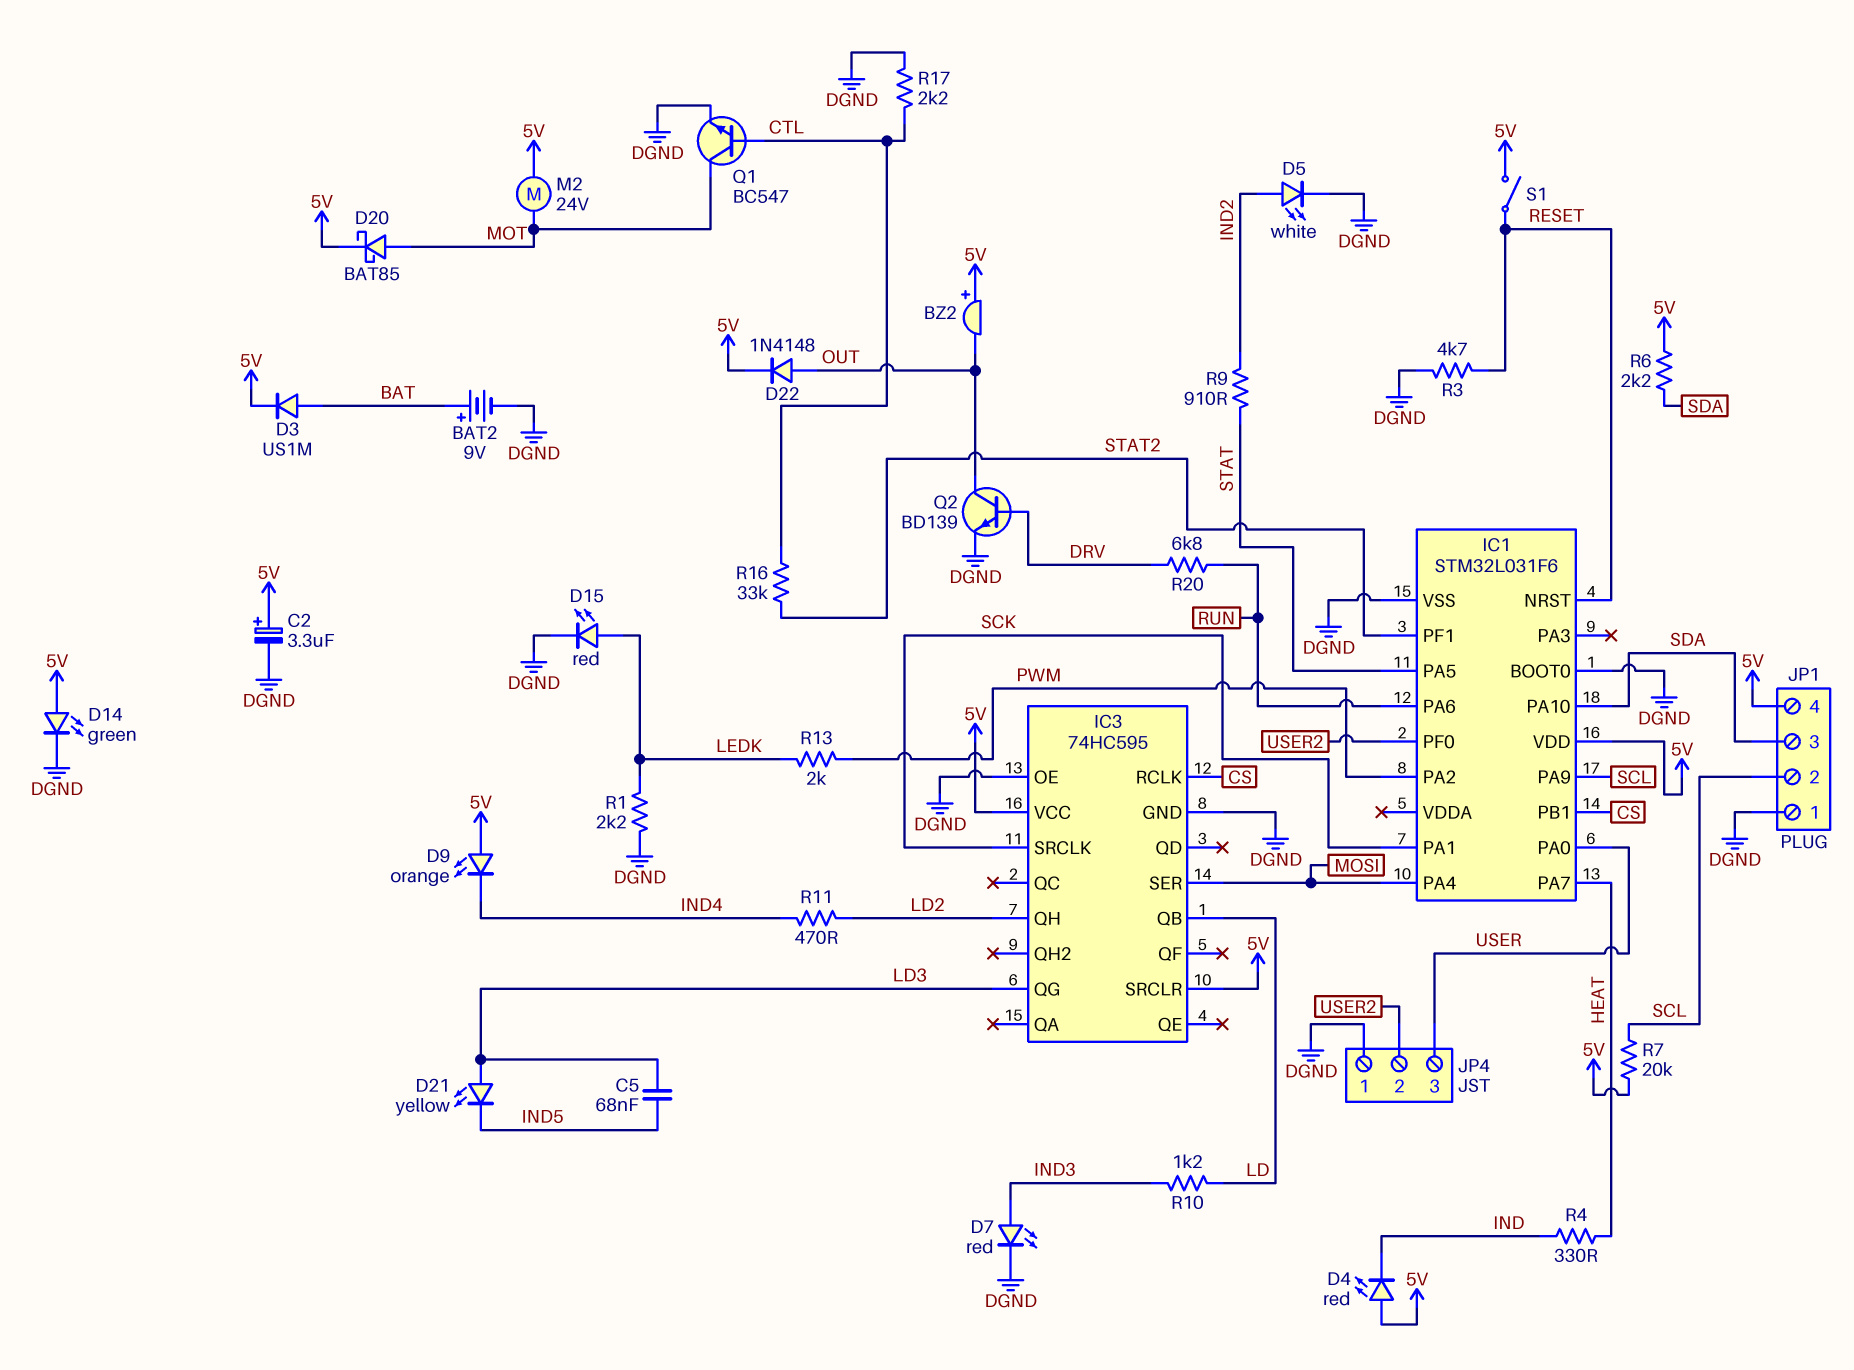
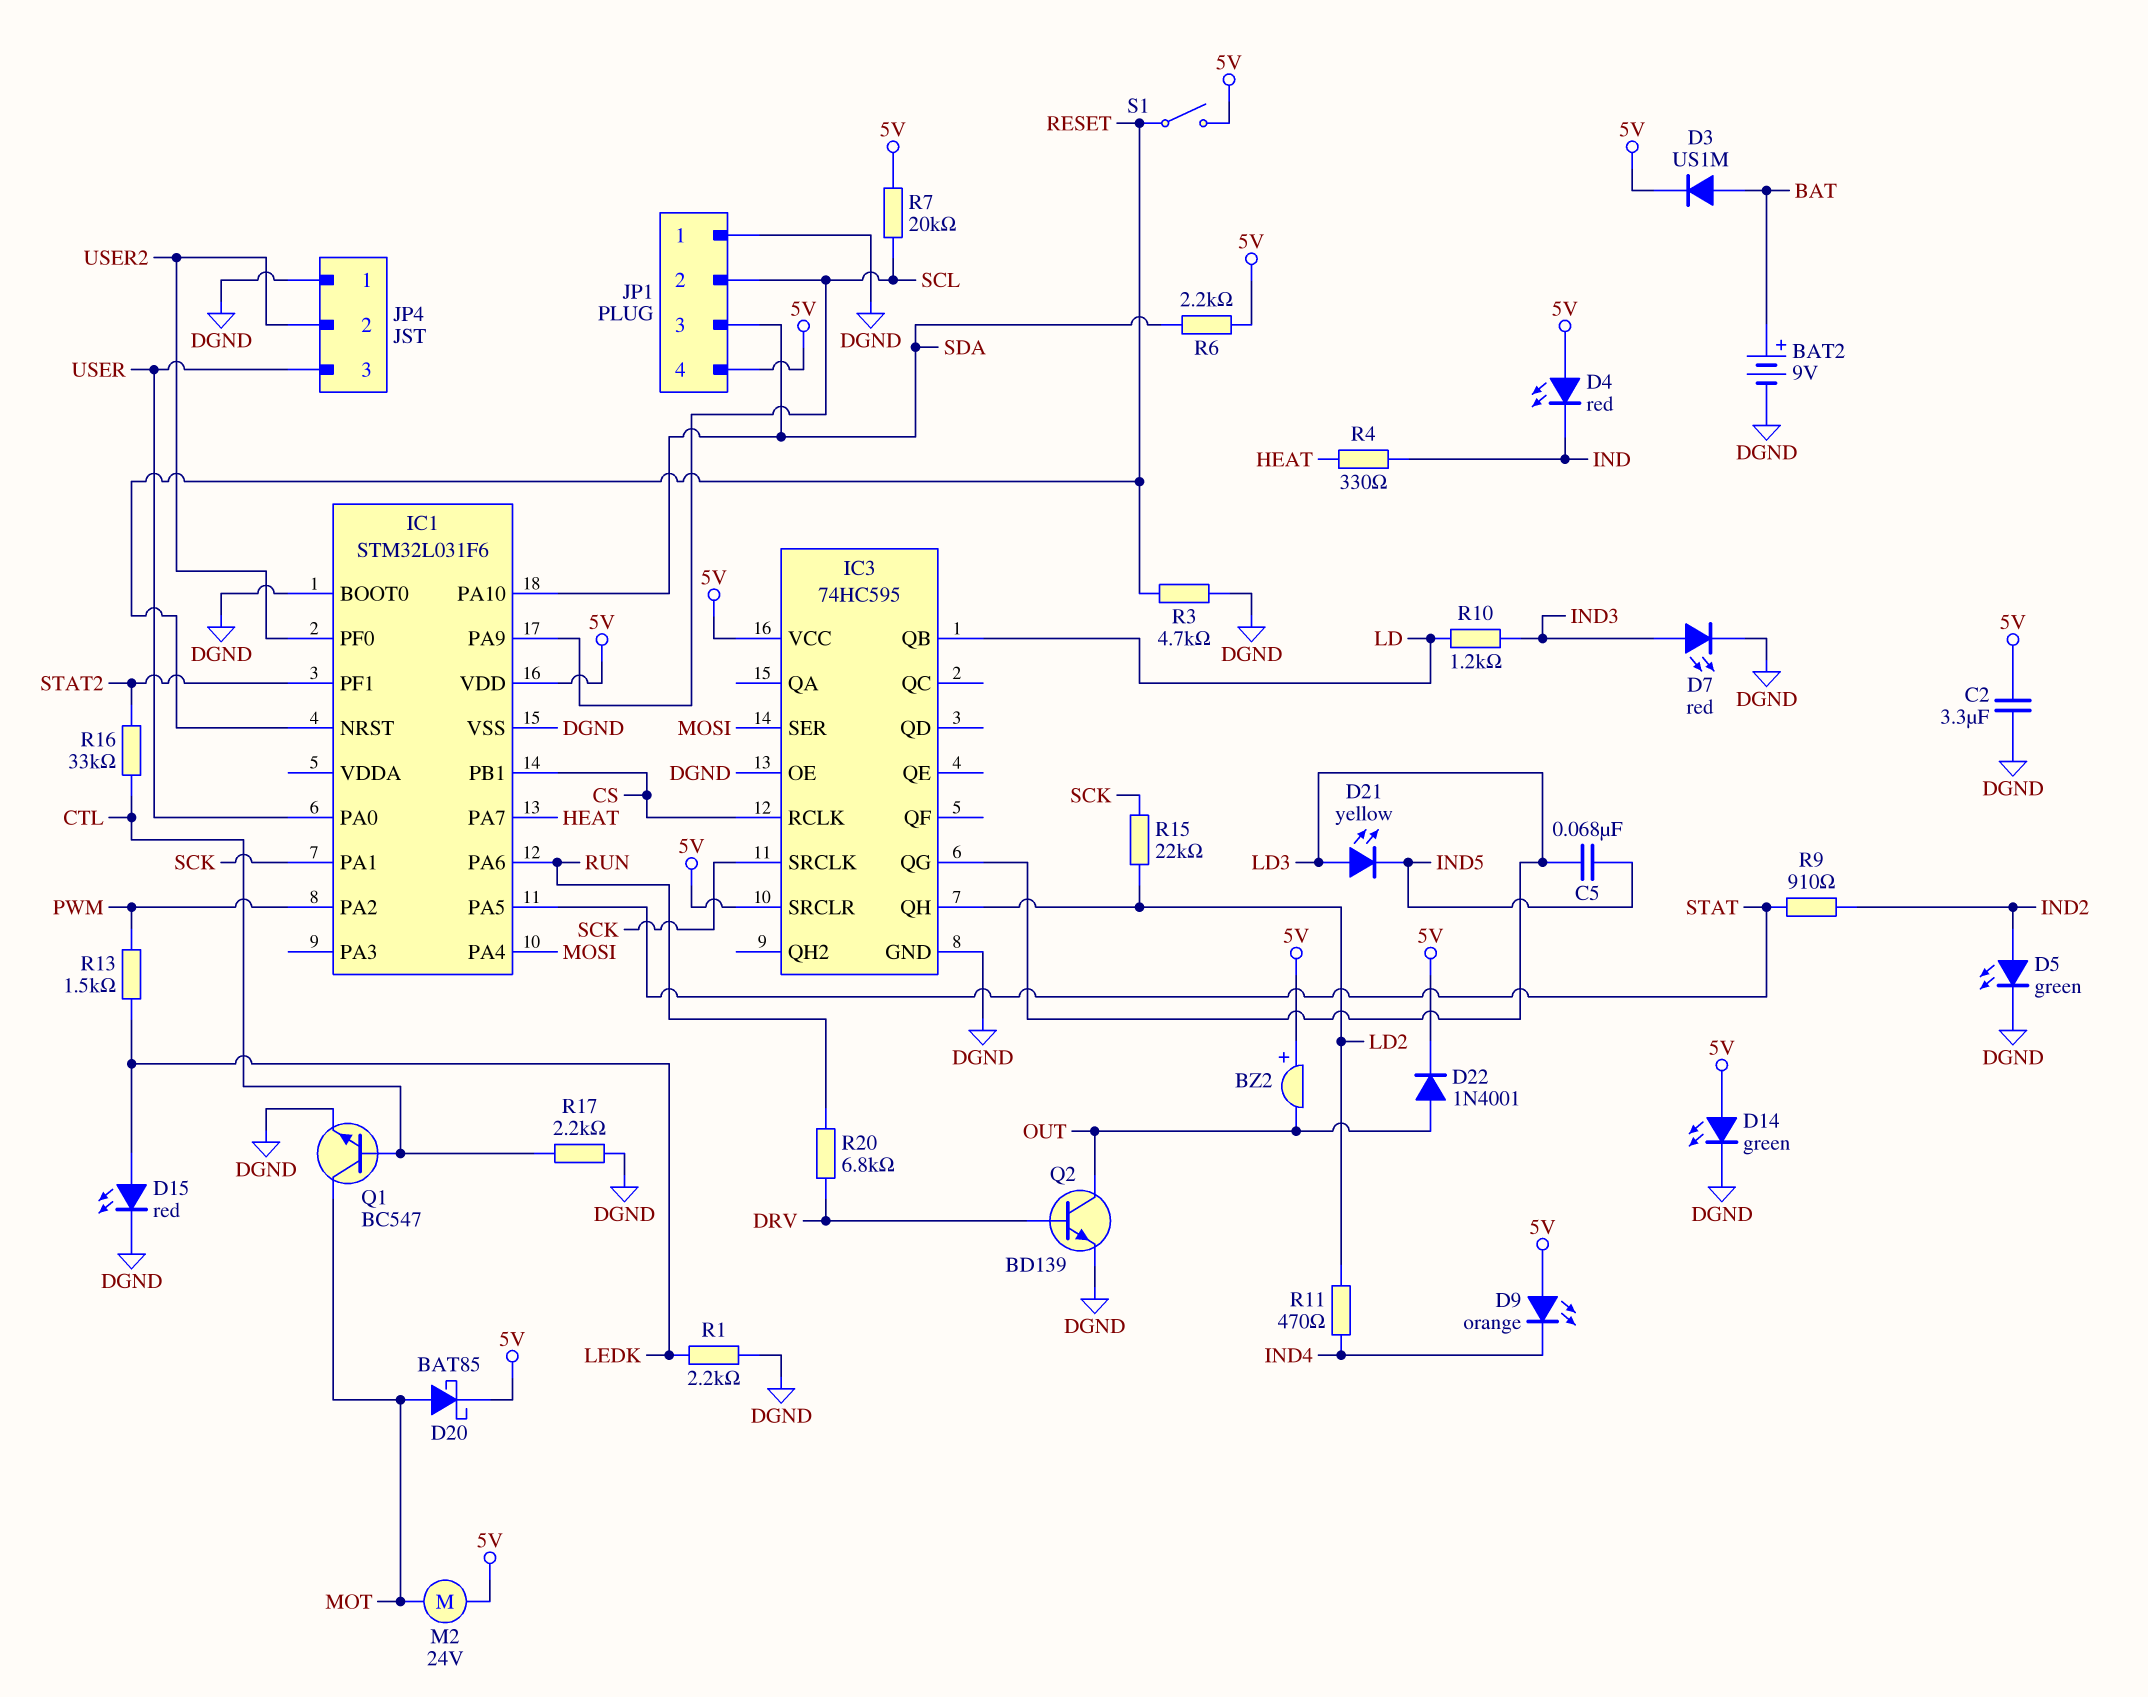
C2: 3.3uF (plus 5V, minus DGND) -> 3.3uF (5V, DGND)
D5: LED white (A IND2, K DGND) -> LED green (A IND2, K DGND)
D22: diode 1N4148 (A OUT, K 5V) -> diode 1N4001 (A OUT, K 5V)
R13: 2k (LEDK, PWM) -> 1.5k (LEDK, PWM)
R15: none -> 22k (LD2, SCK)

